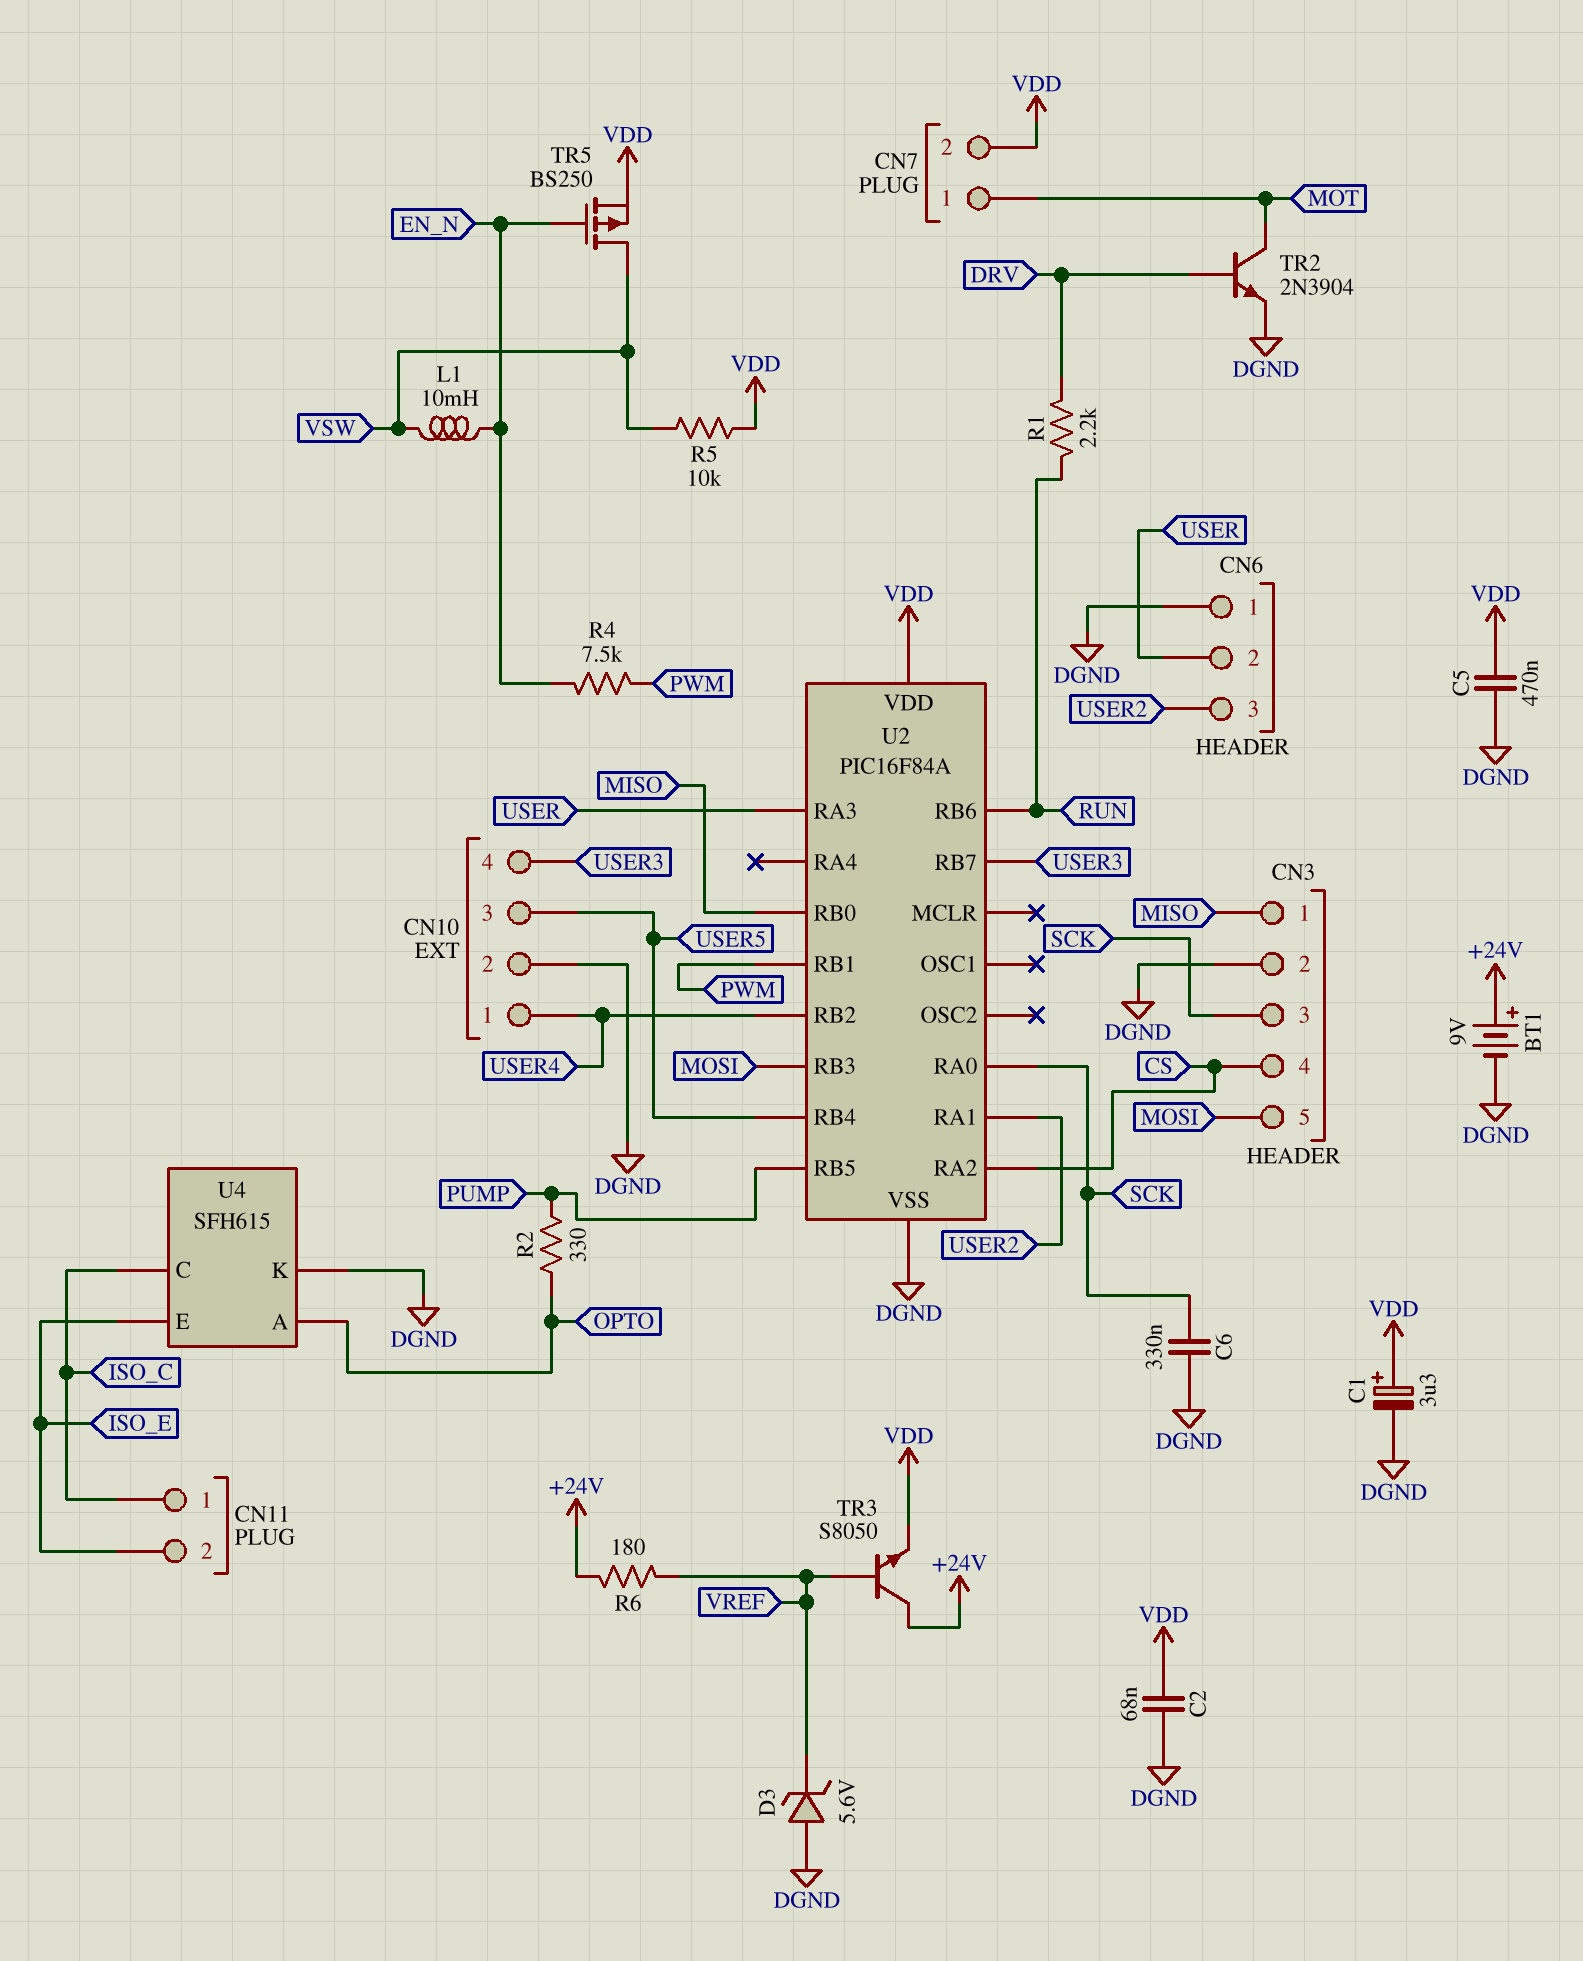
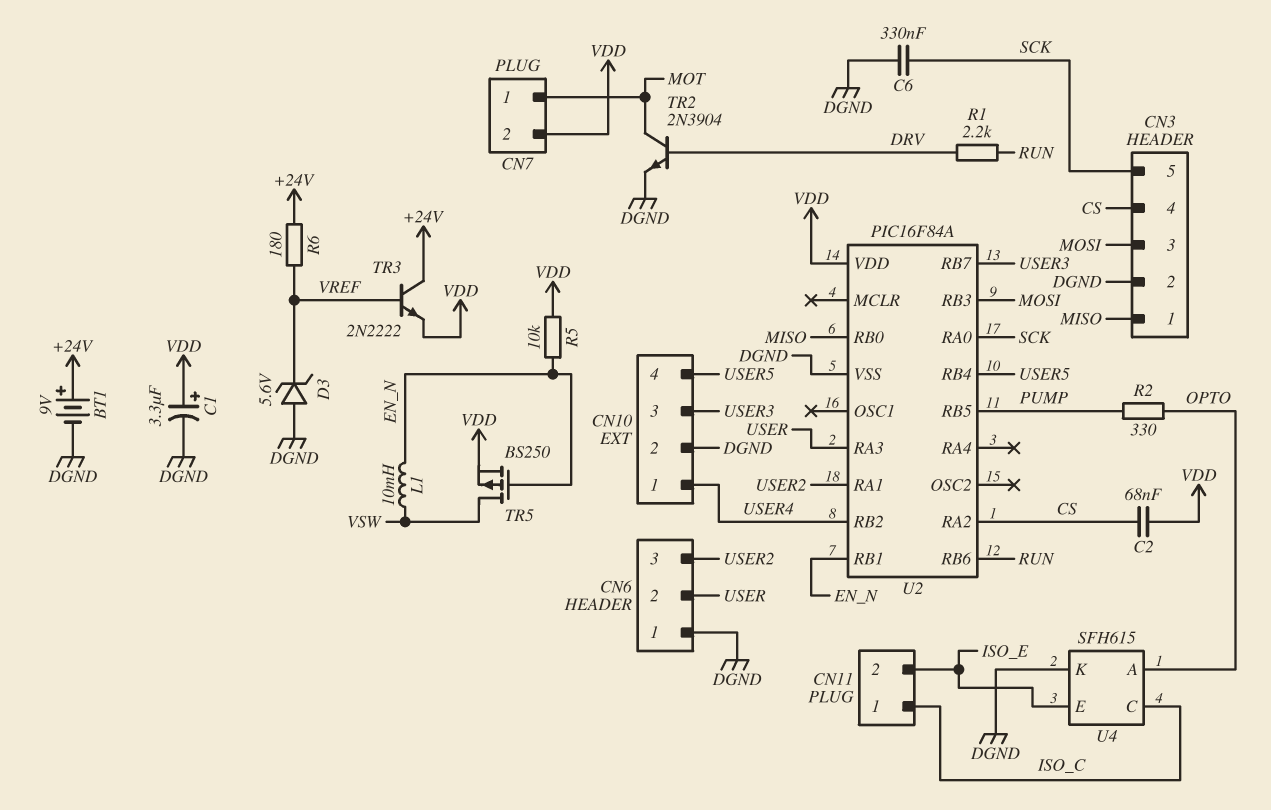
C2: 68nF (DGND, VDD) -> 68nF (CS, VDD)
C5: 470nF (DGND, VDD) -> none
CN3 pin 3: SCK -> MOSI
CN3 pin 5: MOSI -> SCK
CN10 pin 3: USER5 -> USER3
CN10 pin 4: USER3 -> USER5
R4: 7.5k (EN_N, PWM) -> none
R5: 10k (VDD, VSW) -> 10k (EN_N, VDD)
TR3: NPN S8050 (B VREF, C +24V, E VDD) -> NPN 2N2222 (B VREF, C +24V, E VDD)
U2 pin RB1: PWM -> EN_N

